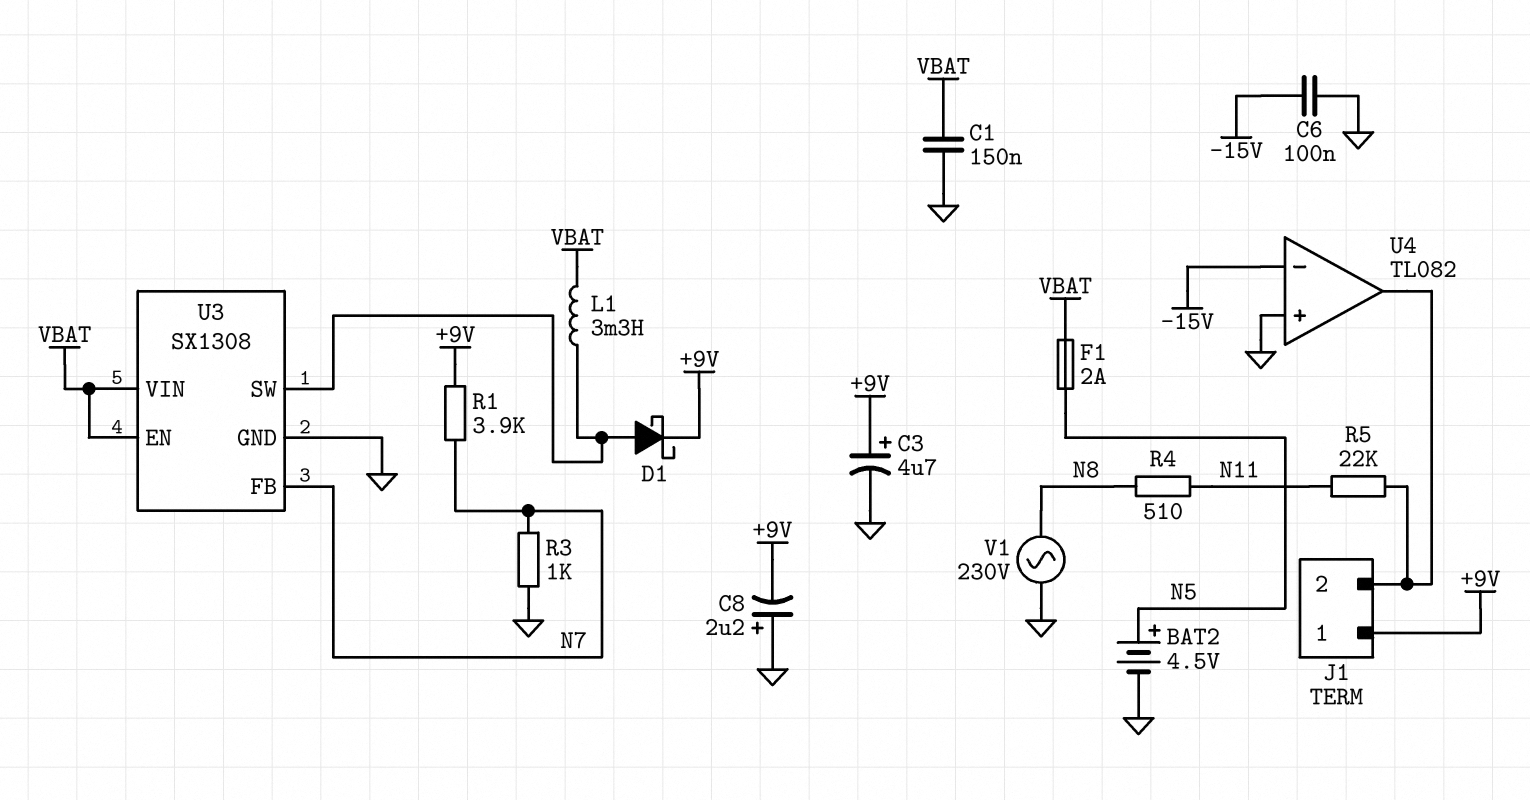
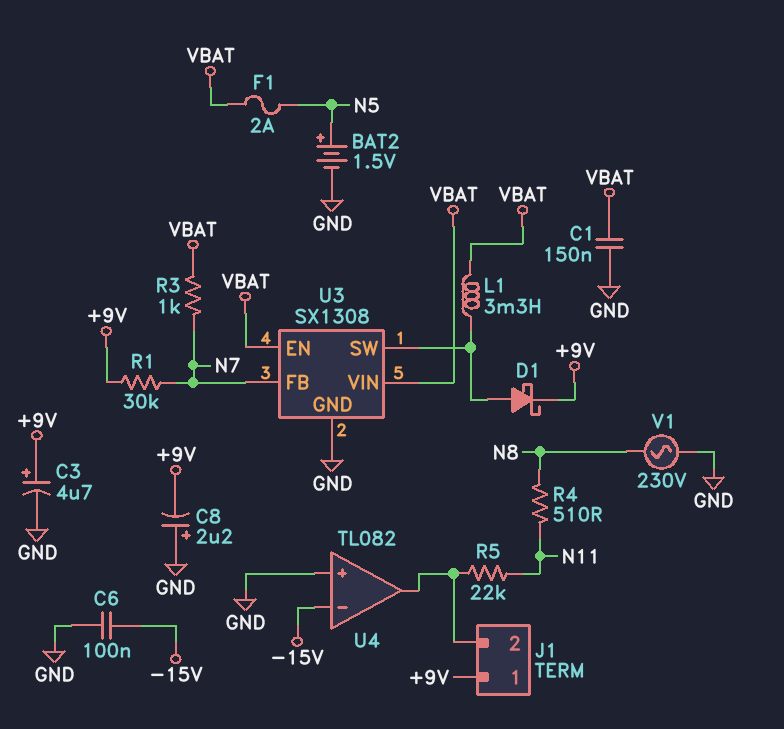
BAT2: 4.5V (plus N5, minus GND) -> 1.5V (plus N5, minus GND)
R1: 3.9k (+9V, N7) -> 30k (+9V, N7)
R3: 1k (GND, N7) -> 1k (N7, VBAT)

